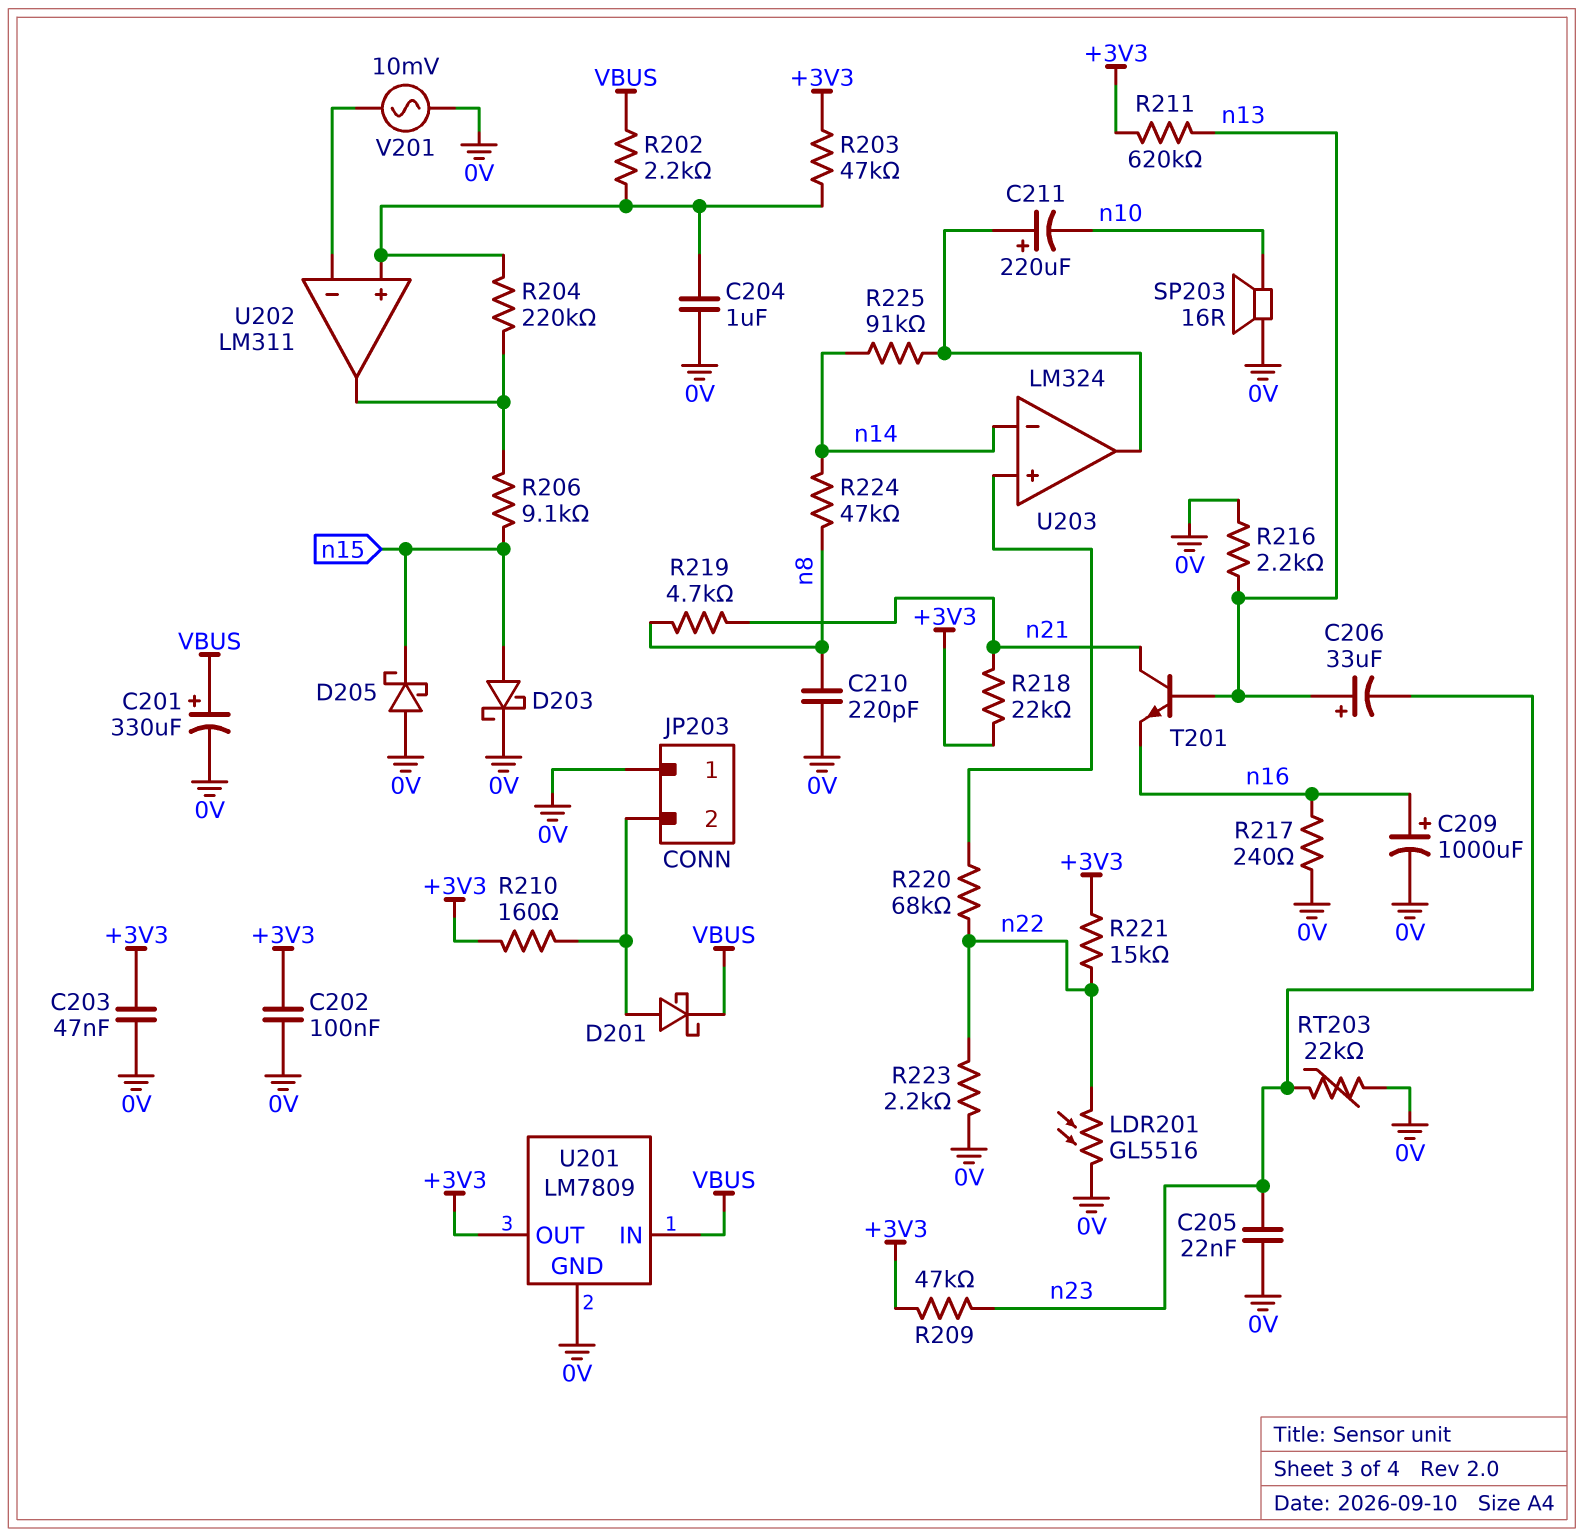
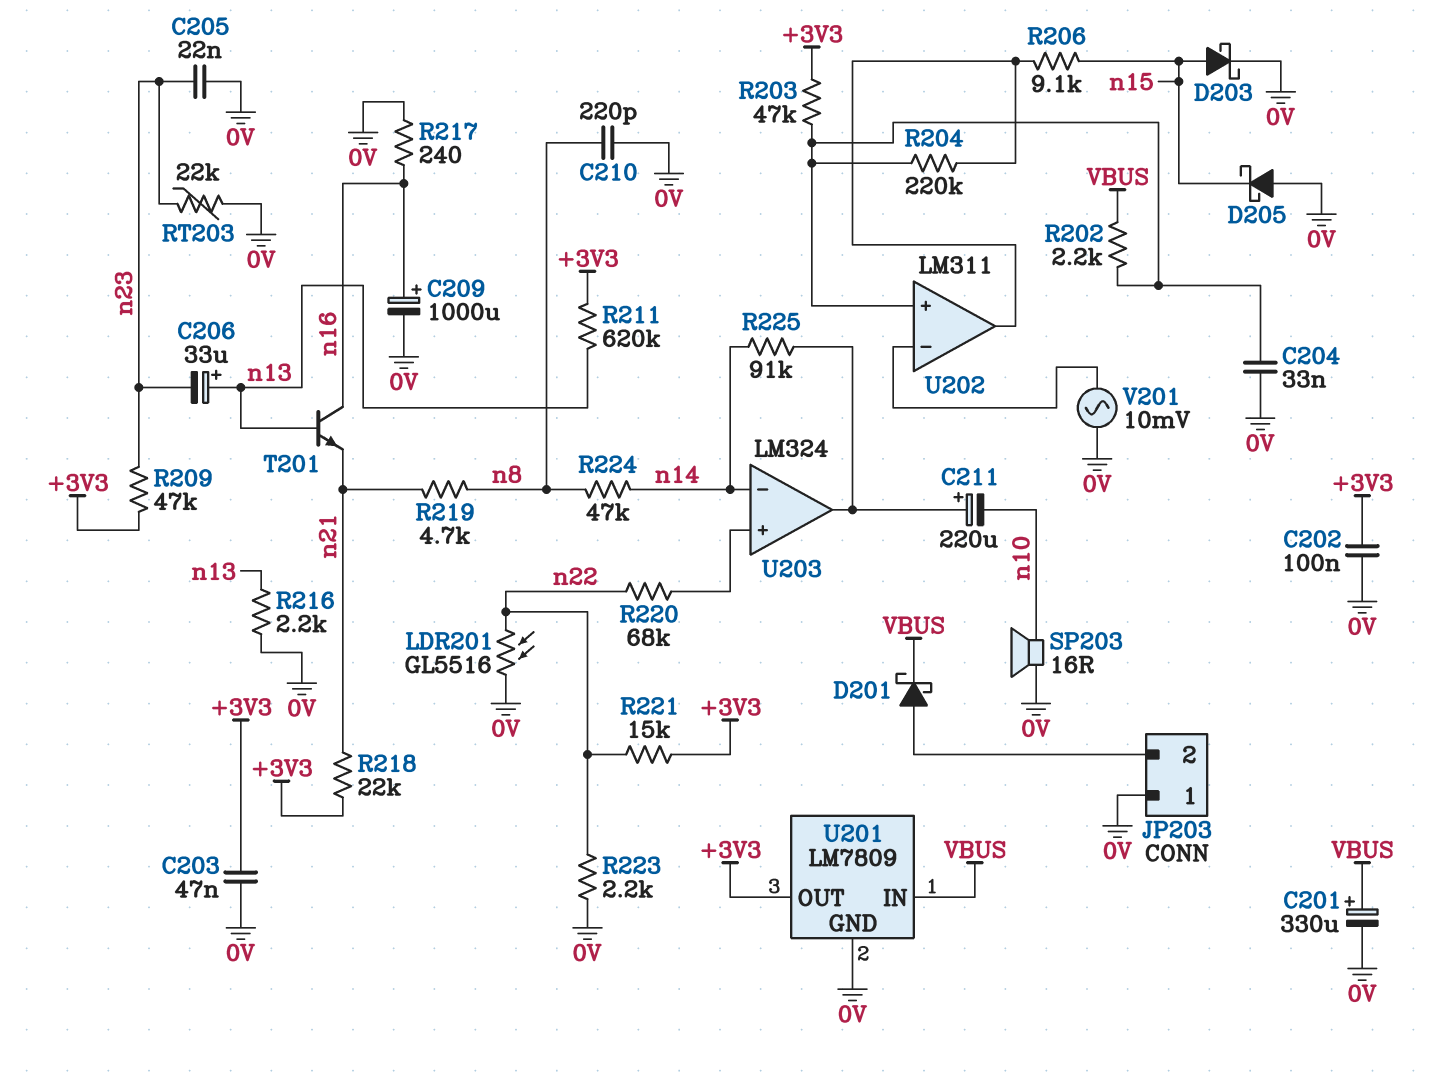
C204: 1uF (0V, U202/in+) -> 33nF (0V, U202/in+)
R210: 160 (+3V3, JP203/2) -> none
T201: NPN (B n13, C n21, E n16) -> NPN (B n13, C n16, E n21)

